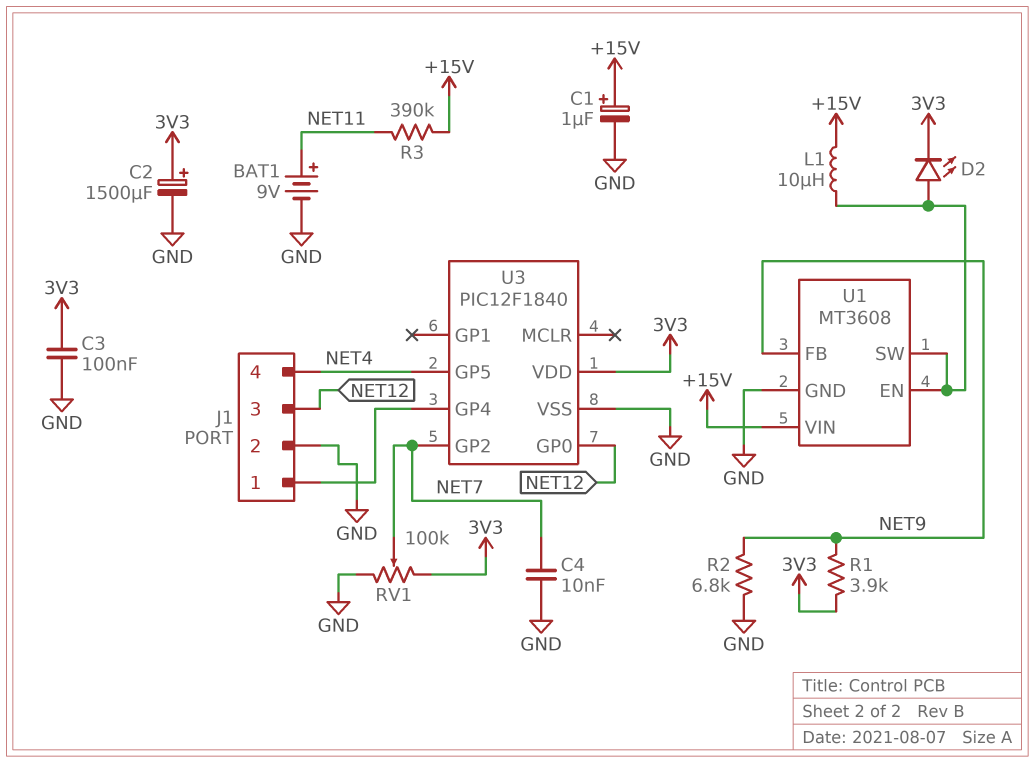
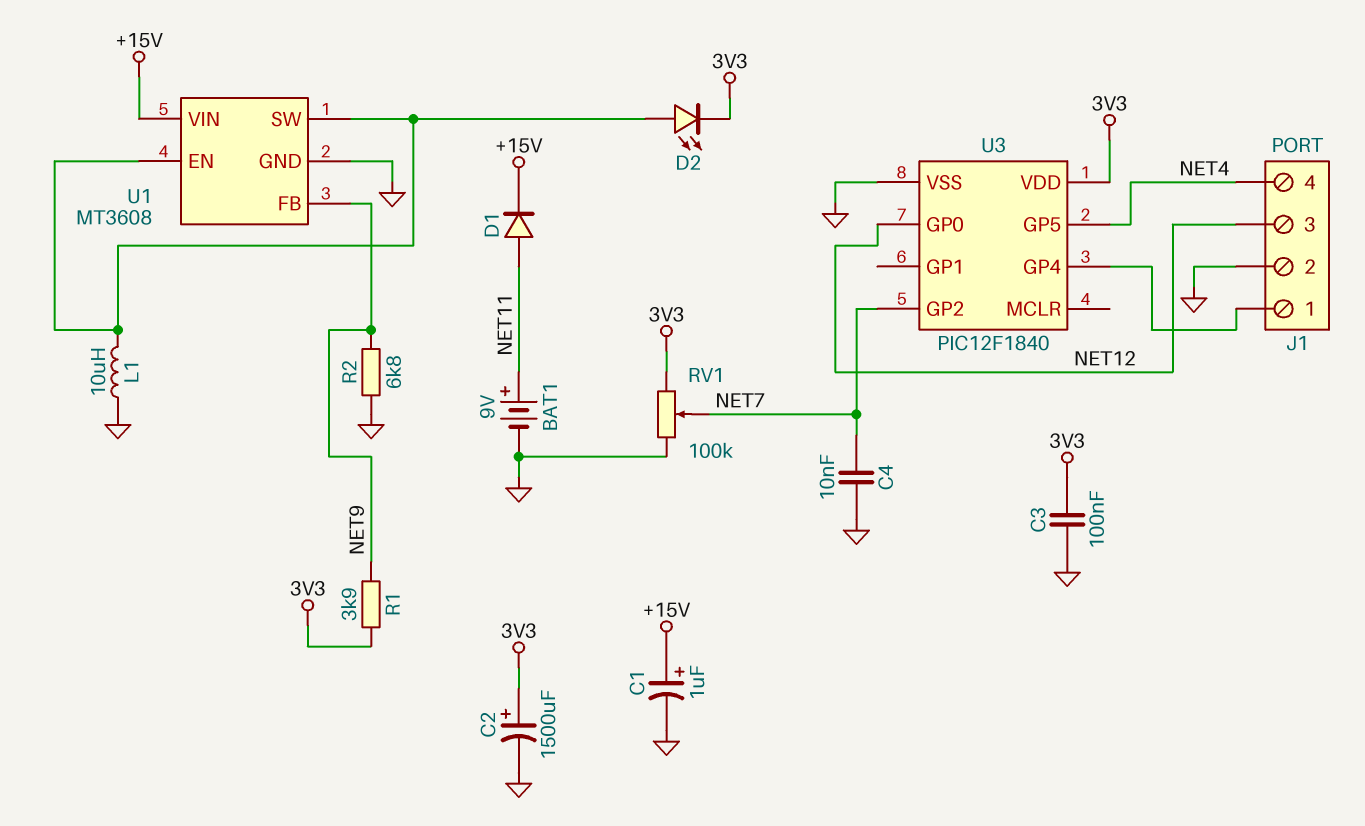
D1: none -> diode (A NET11, K +15V)
L1: 10uH (+15V, U1/EN) -> 10uH (GND, U1/EN)
R3: 390k (+15V, NET11) -> none

